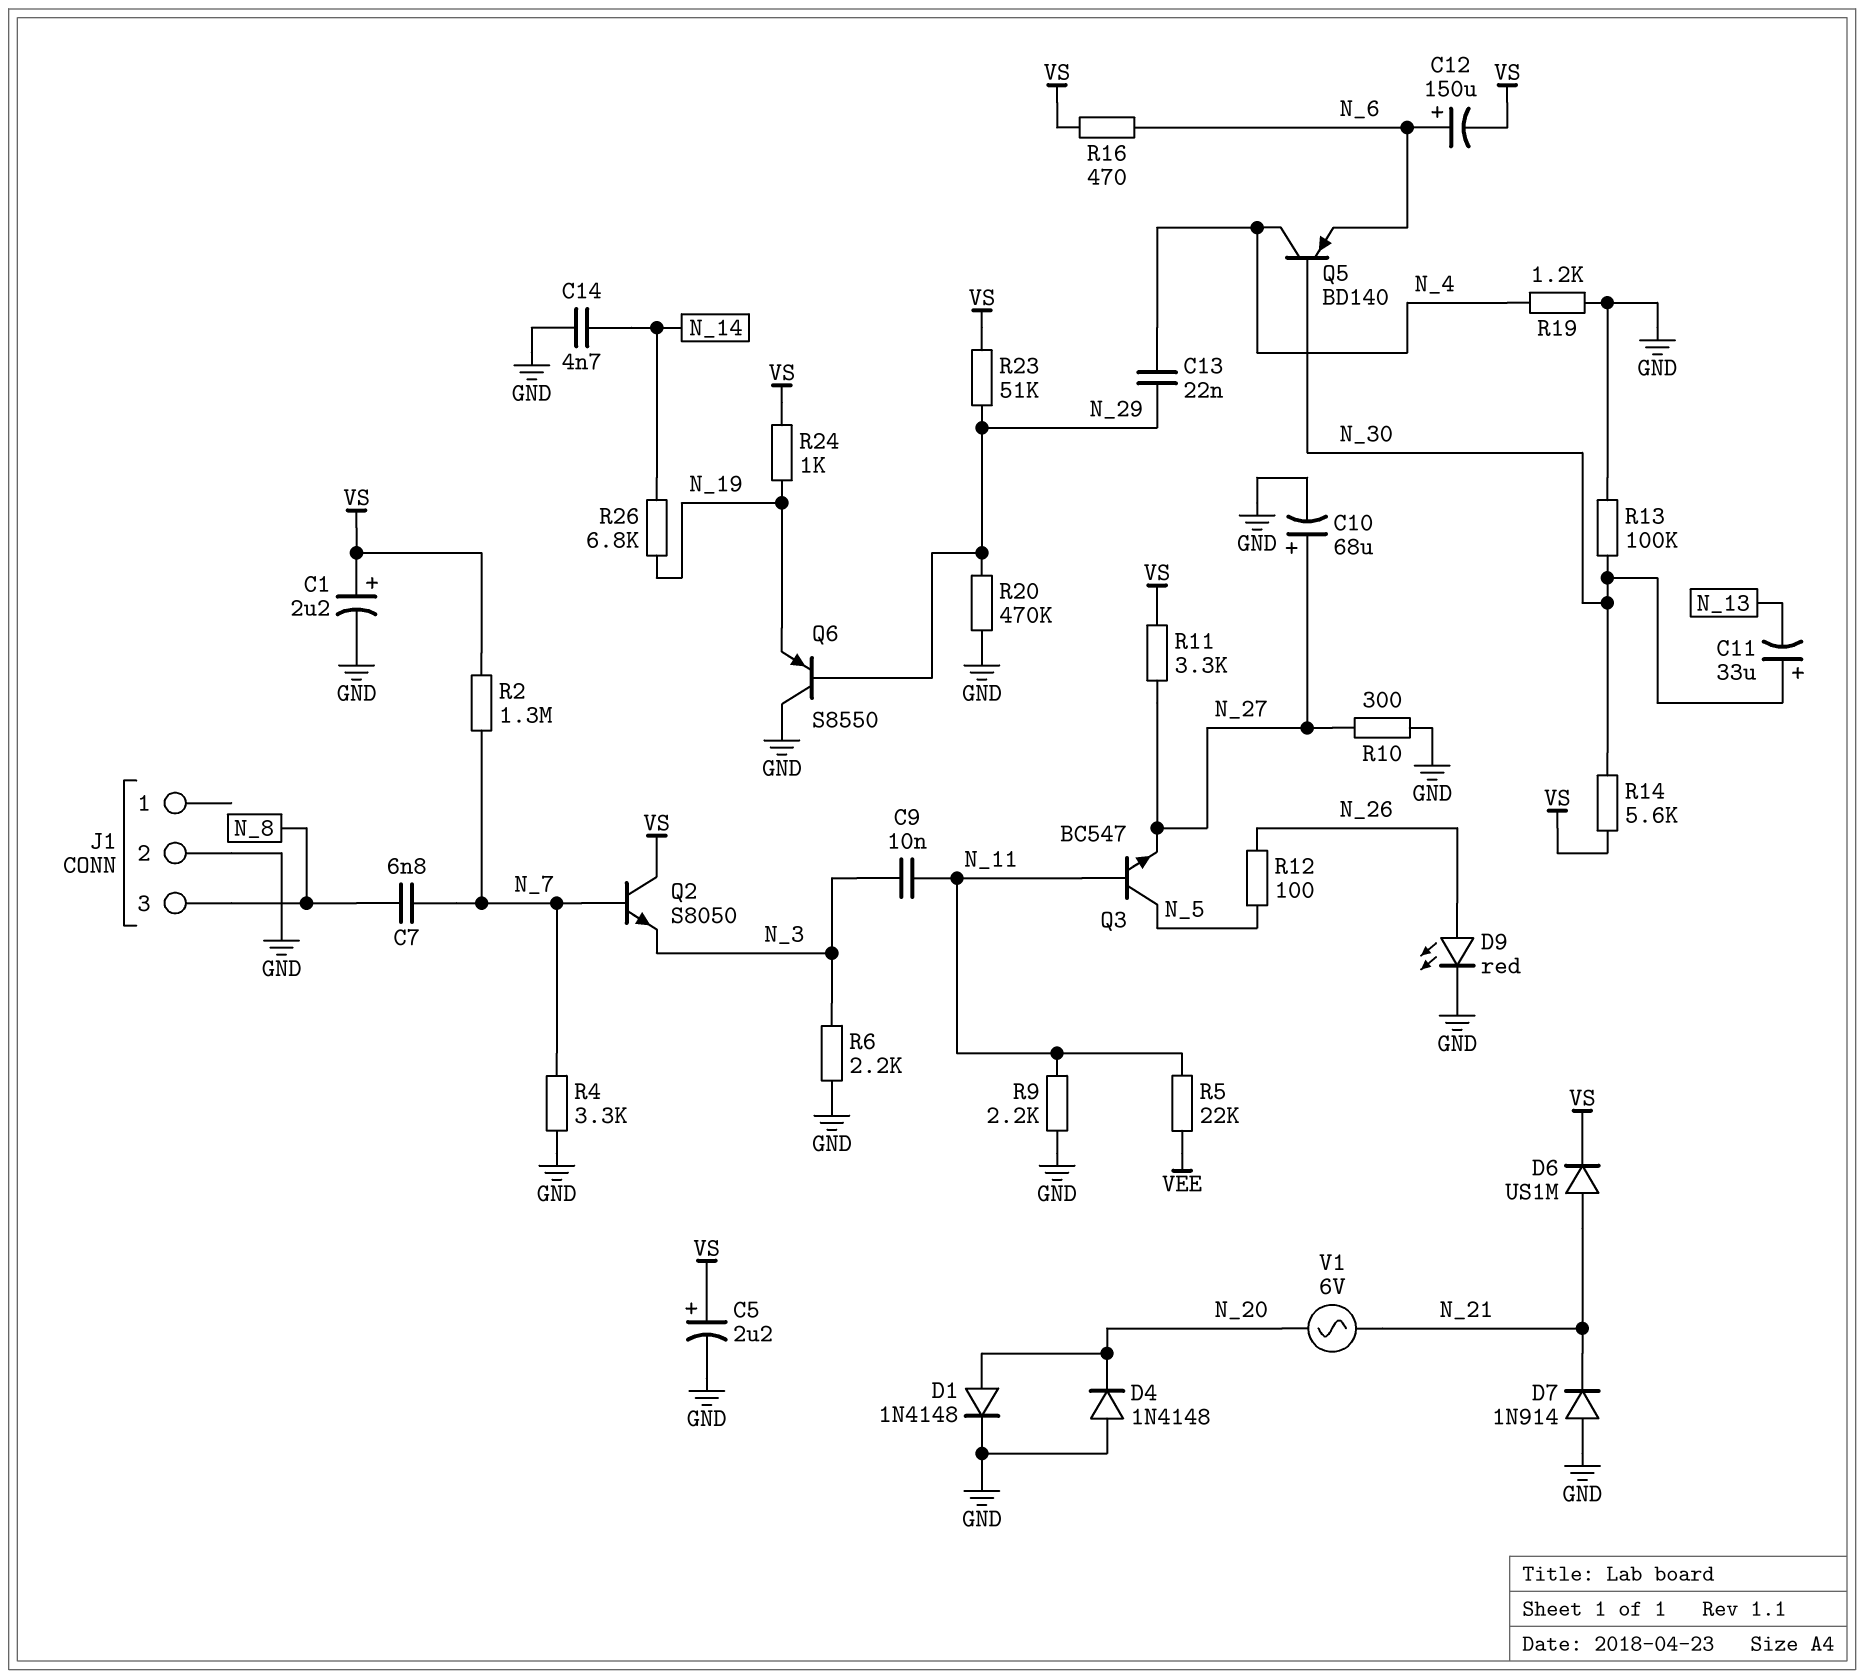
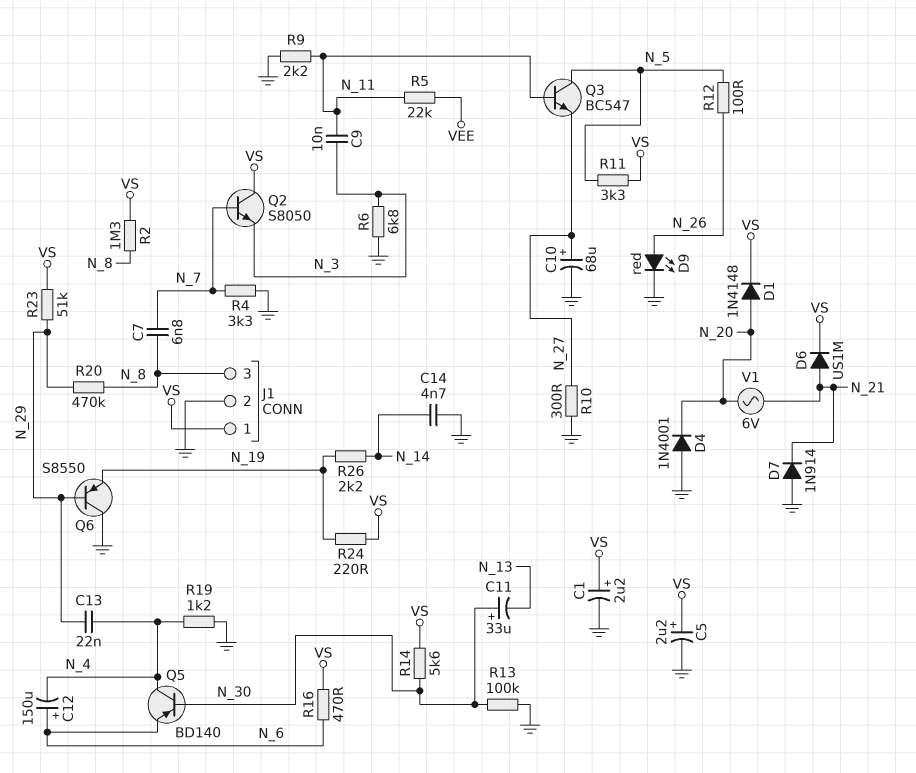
C12: 150uF (plus N_6, minus VS) -> 150uF (plus N_6, minus N_4)
D1: diode 1N4148 (A N_20, K GND) -> diode 1N4148 (A N_20, K VS)
D4: diode 1N4148 (A GND, K N_20) -> diode 1N4001 (A GND, K N_20)
J1 pin 1: none -> VS
R2: 1.3M (N_7, VS) -> 1.3M (N_8, VS)
R6: 2.2k (GND, N_3) -> 6.8k (GND, N_3)
R11: 3.3k (N_27, VS) -> 3.3k (N_5, VS)
R20: 470k (GND, N_29) -> 470k (N_8, N_29)
R24: 1k (N_19, VS) -> 220 (N_19, VS)
R26: 6.8k (N_14, N_19) -> 2.2k (N_14, N_19)

